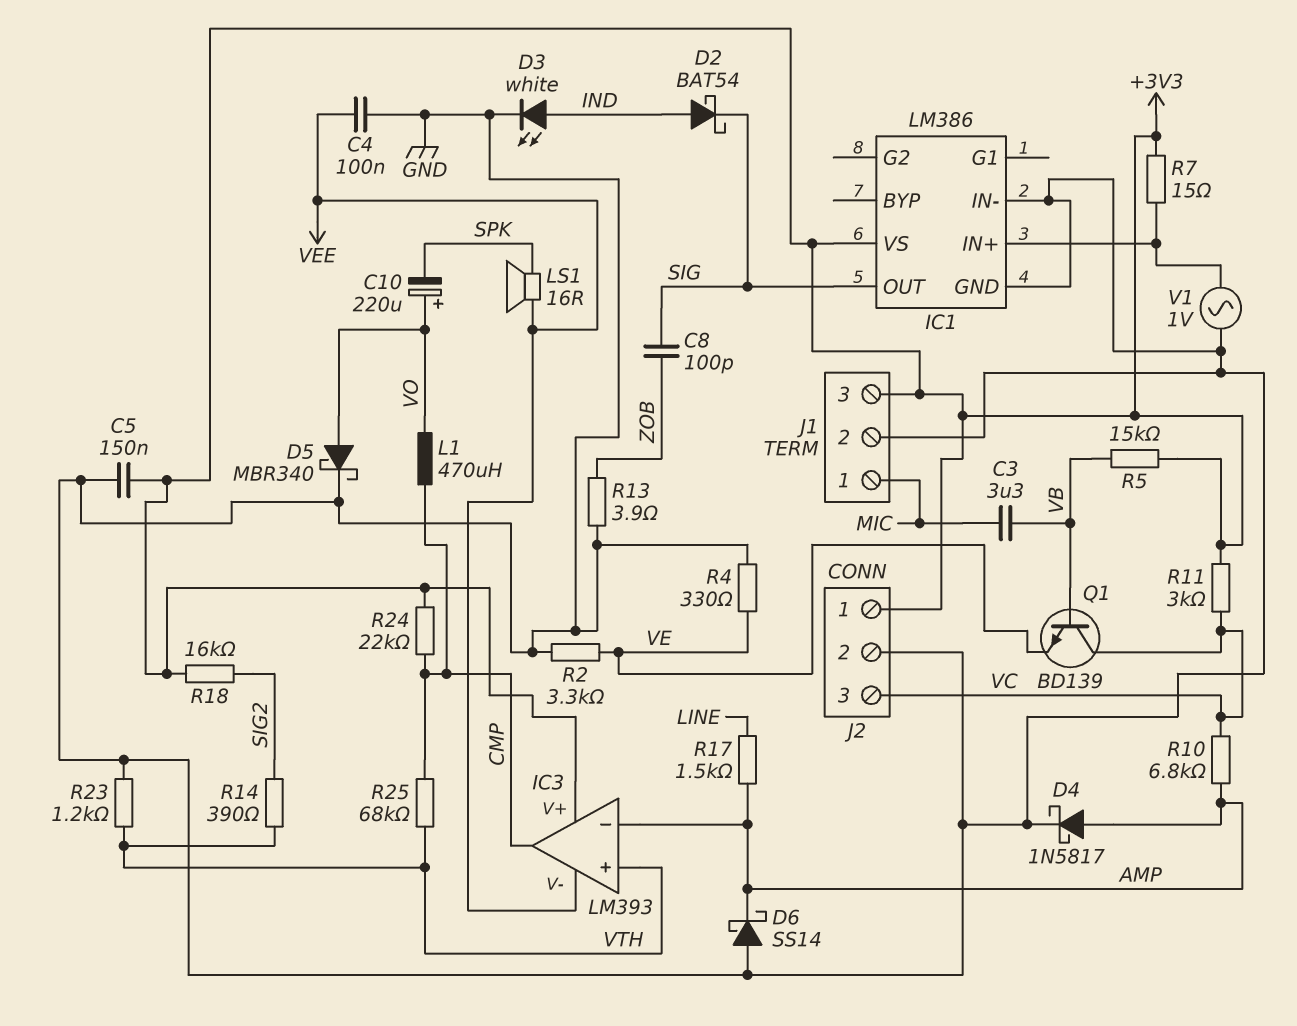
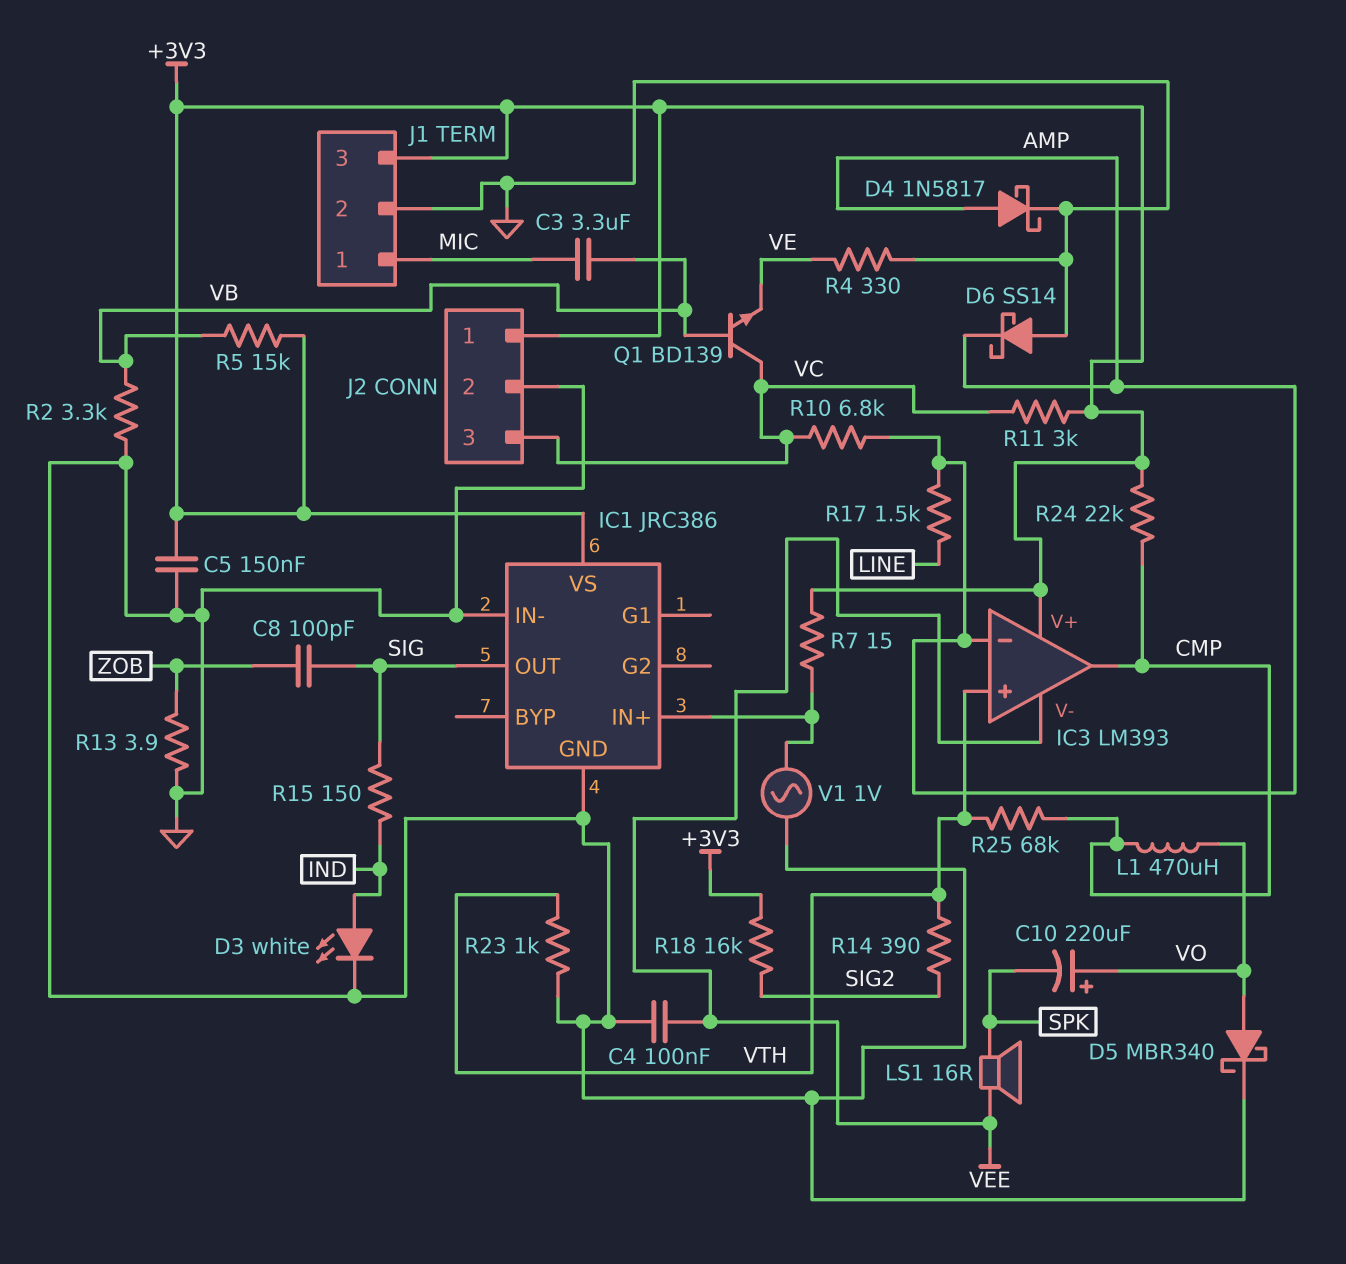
D2: schottky BAT54 (A IND, K SIG) -> none
IC1: LM386 -> JRC386
R2: 3.3k (GND, VE) -> 3.3k (GND, VB)
R15: none -> 150 (IND, SIG)
R23: 1.2k (GND, VTH) -> 1k (GND, VTH)

